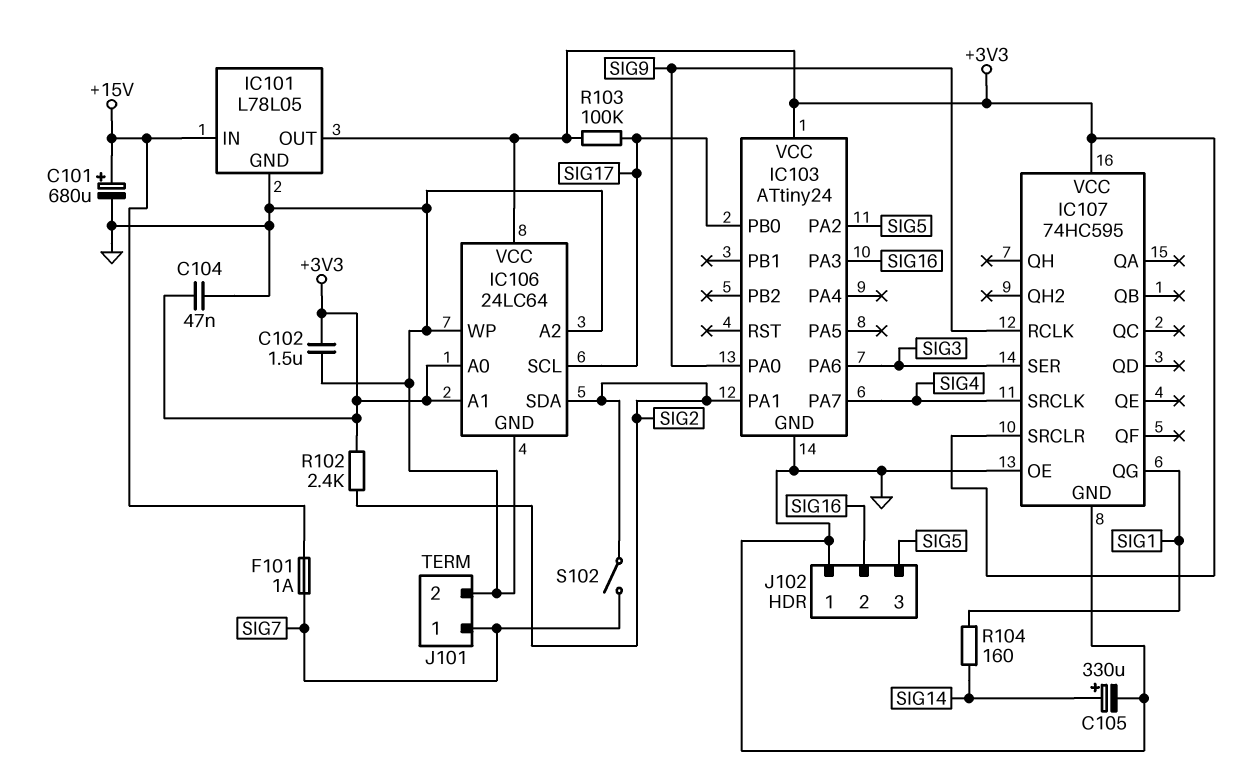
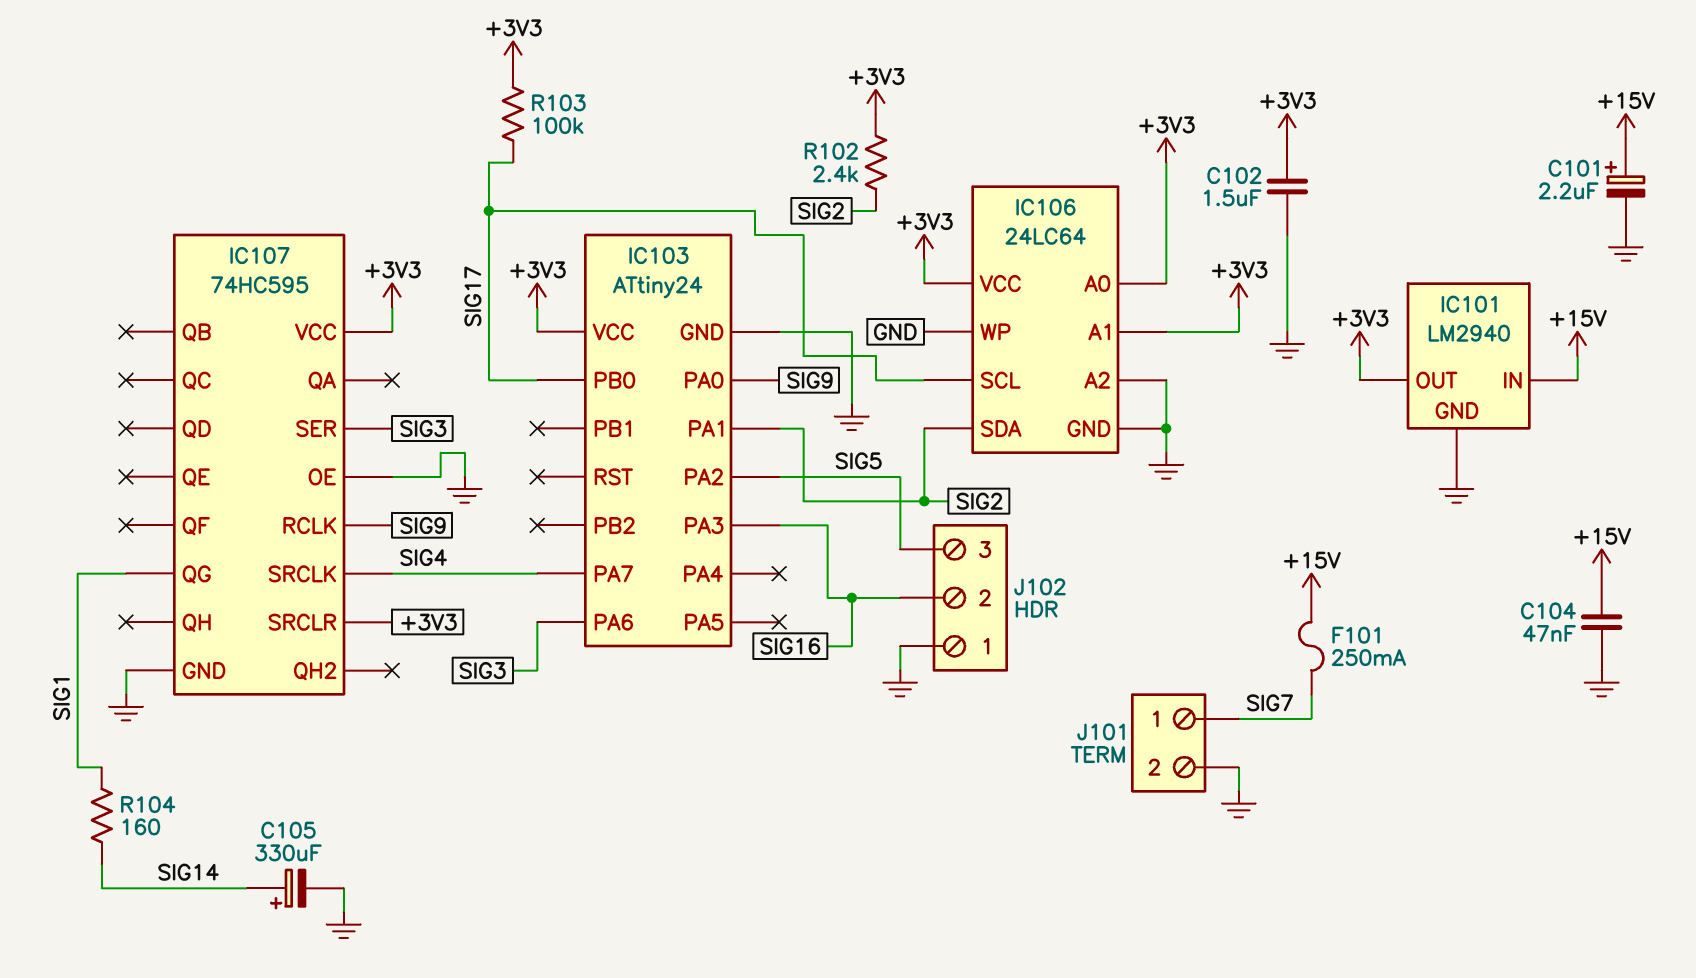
C101: 680uF (plus +15V, minus GND) -> 2.2uF (plus +15V, minus GND)
C104: 47nF (+3V3, GND) -> 47nF (+15V, GND)
F101: 1A (+15V, SIG7) -> 250mA (+15V, SIG7)
IC101: L78L05 -> LM2940
S102: switch (SIG2, SIG7) -> none

